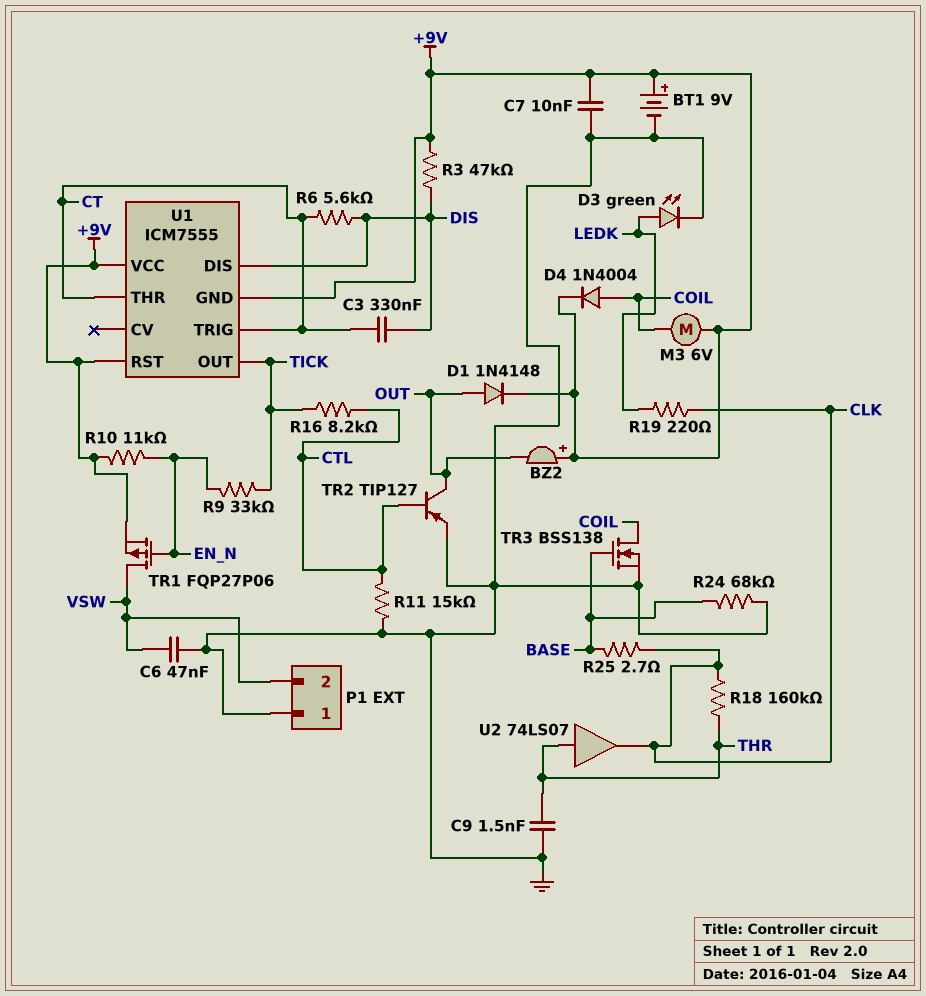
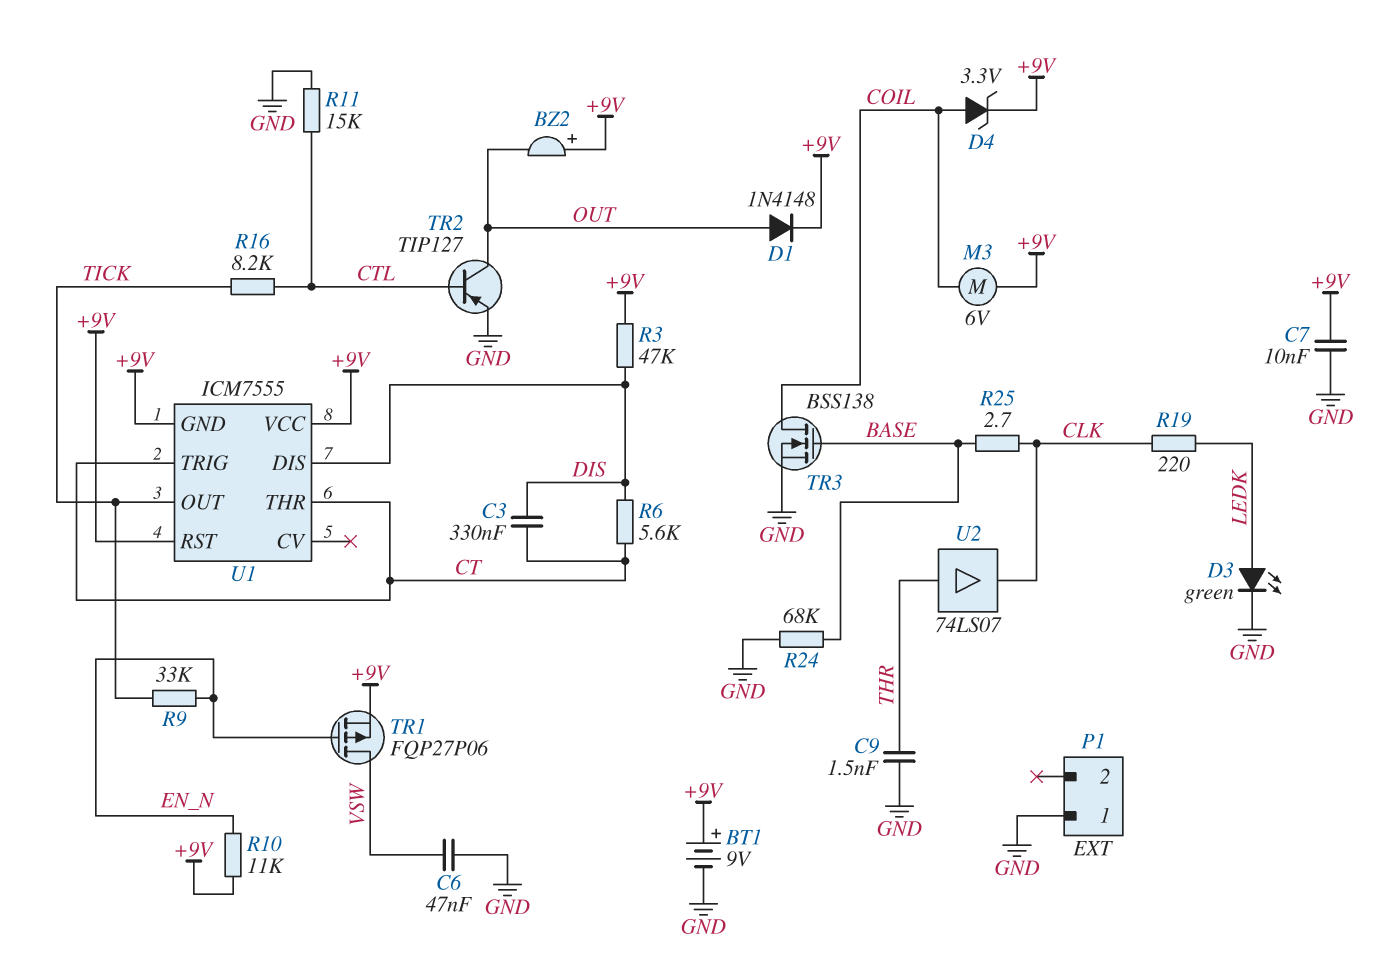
D4: diode 1N4004 (A COIL, K +9V) -> zener 3.3V (A COIL, K +9V)
P1 pin 2: VSW -> none
R18: 160k (CLK, THR) -> none

